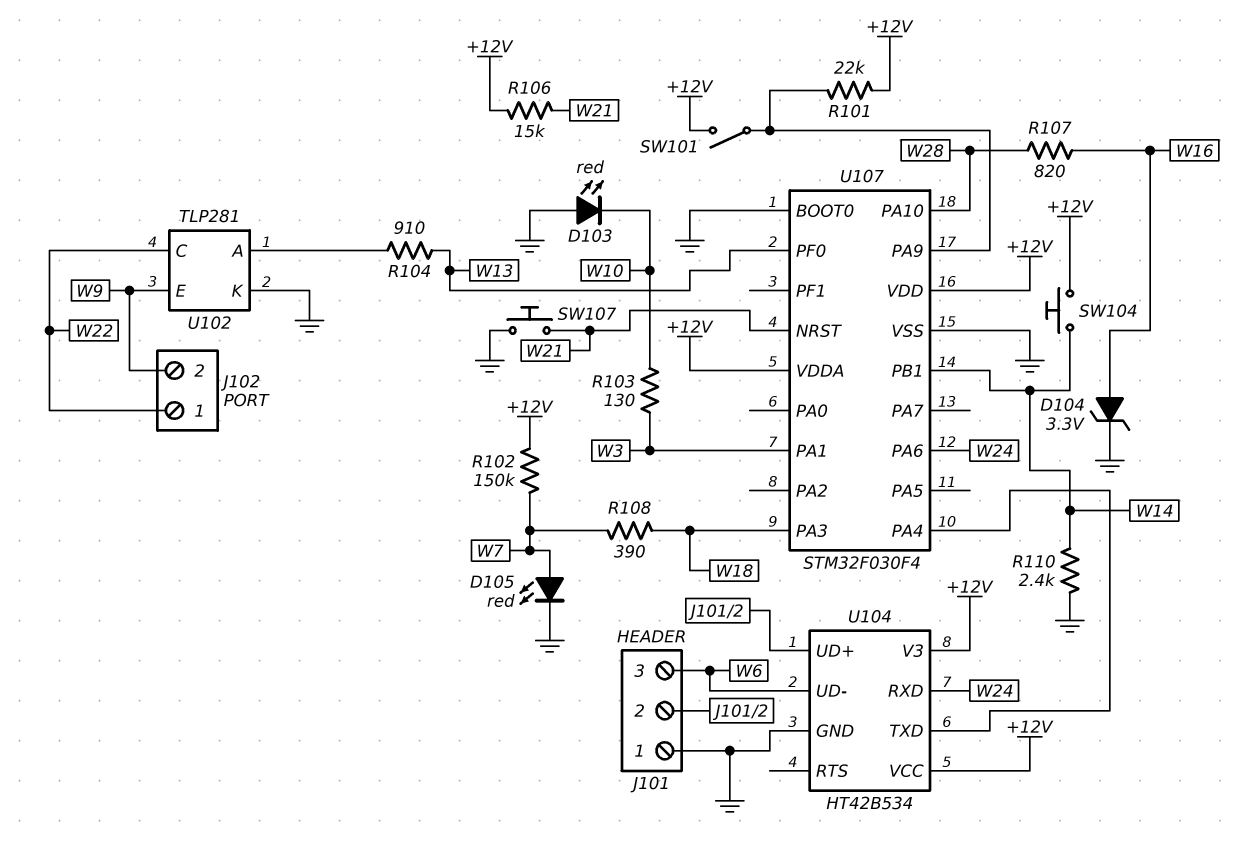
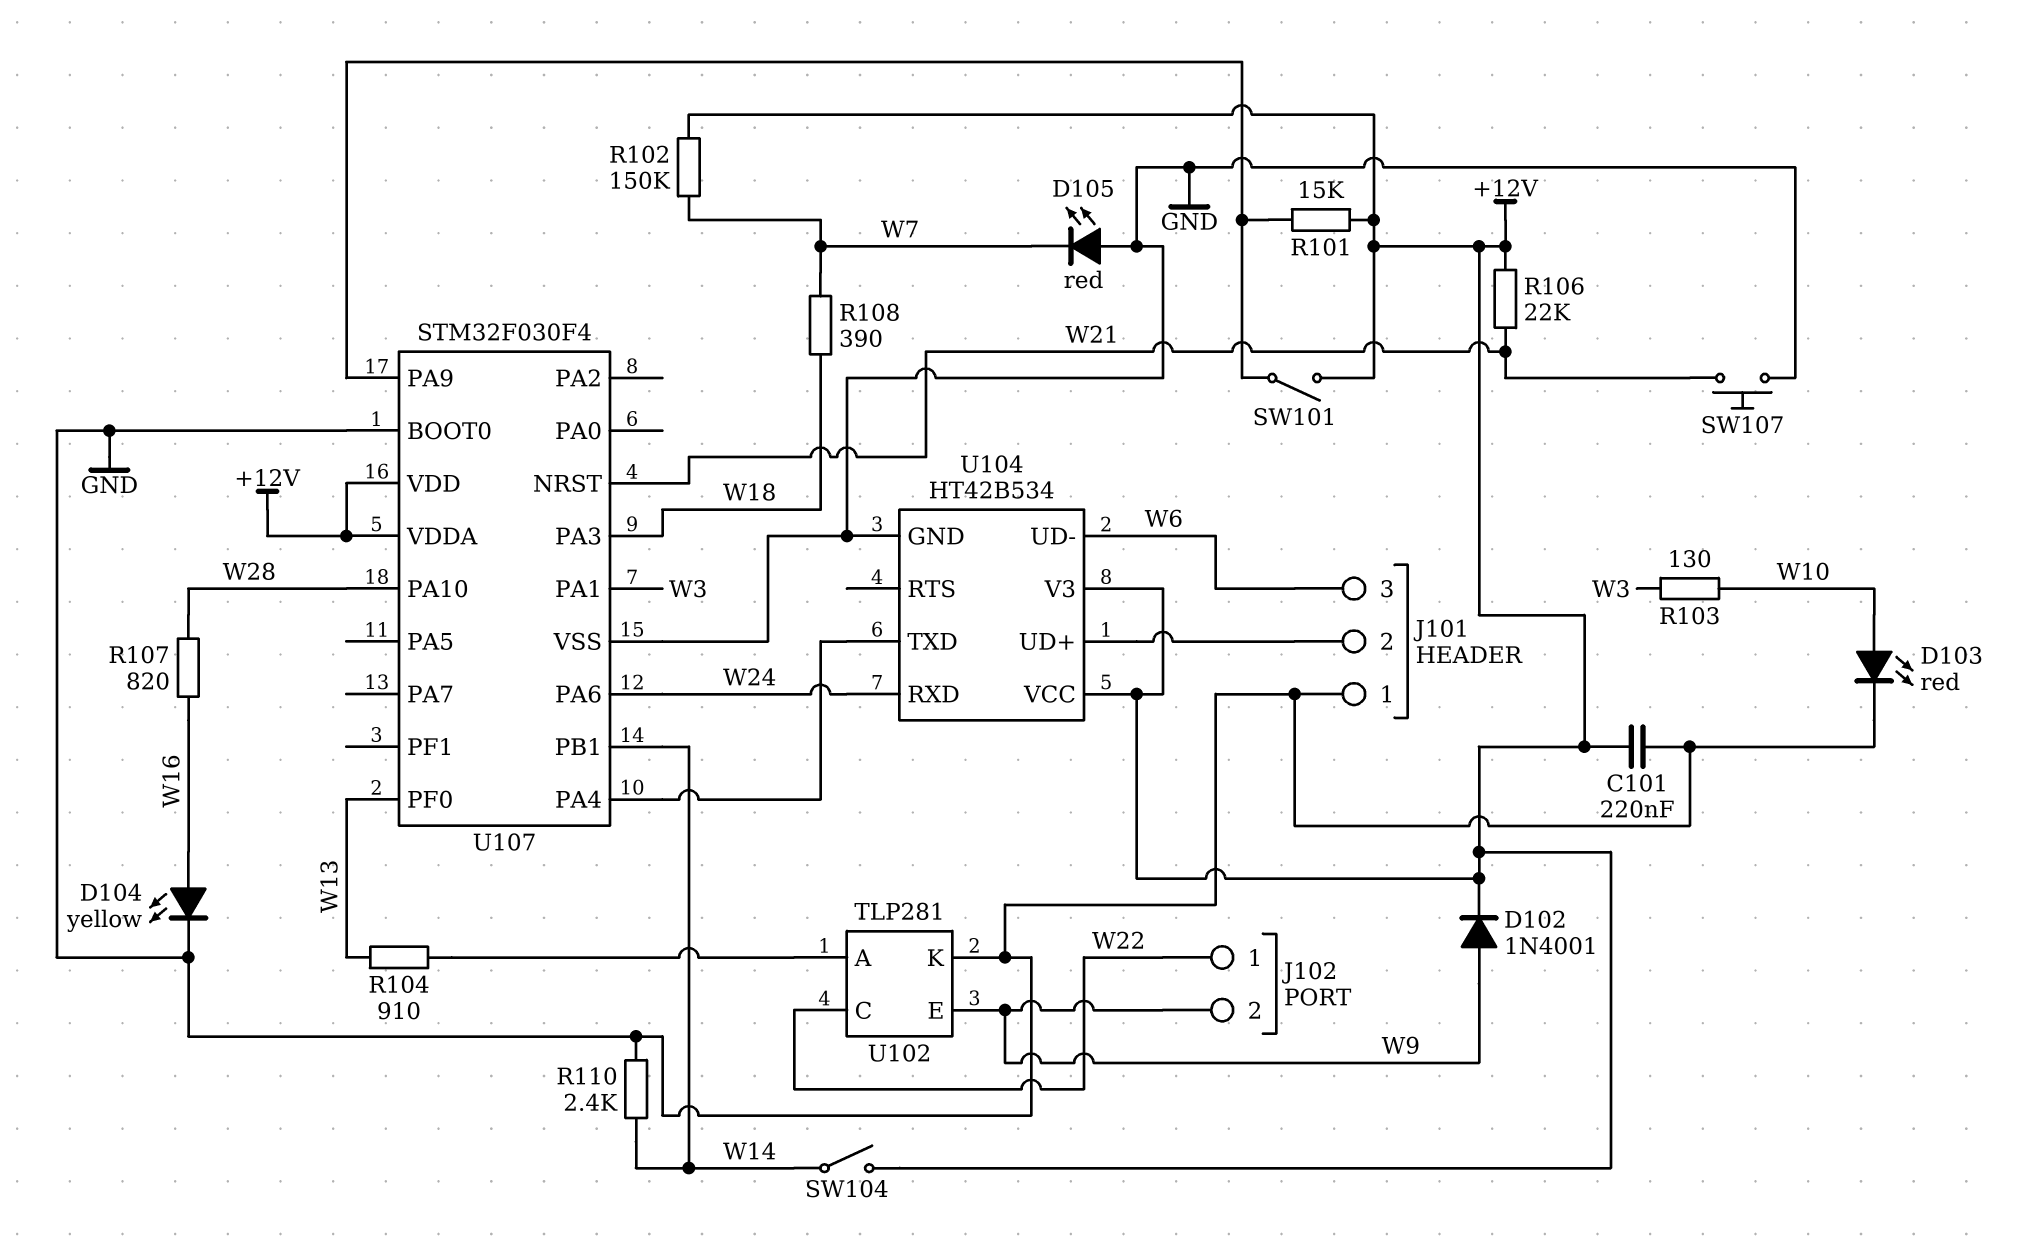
C101: none -> 220nF (+12V, GND)
D102: none -> diode 1N4001 (A W9, K +12V)
D103: LED red (A GND, K W10) -> LED red (A W10, K GND)
D104: zener 3.3V (A W16, K GND) -> LED yellow (A W16, K GND)
D105: LED red (A W7, K GND) -> LED red (A GND, K W7)
R101: 22k (+12V, U107/PA9) -> 15k (+12V, U107/PA9)
R106: 15k (+12V, W21) -> 22k (+12V, W21)
SW104: button (+12V, W14) -> switch (+12V, W14)

